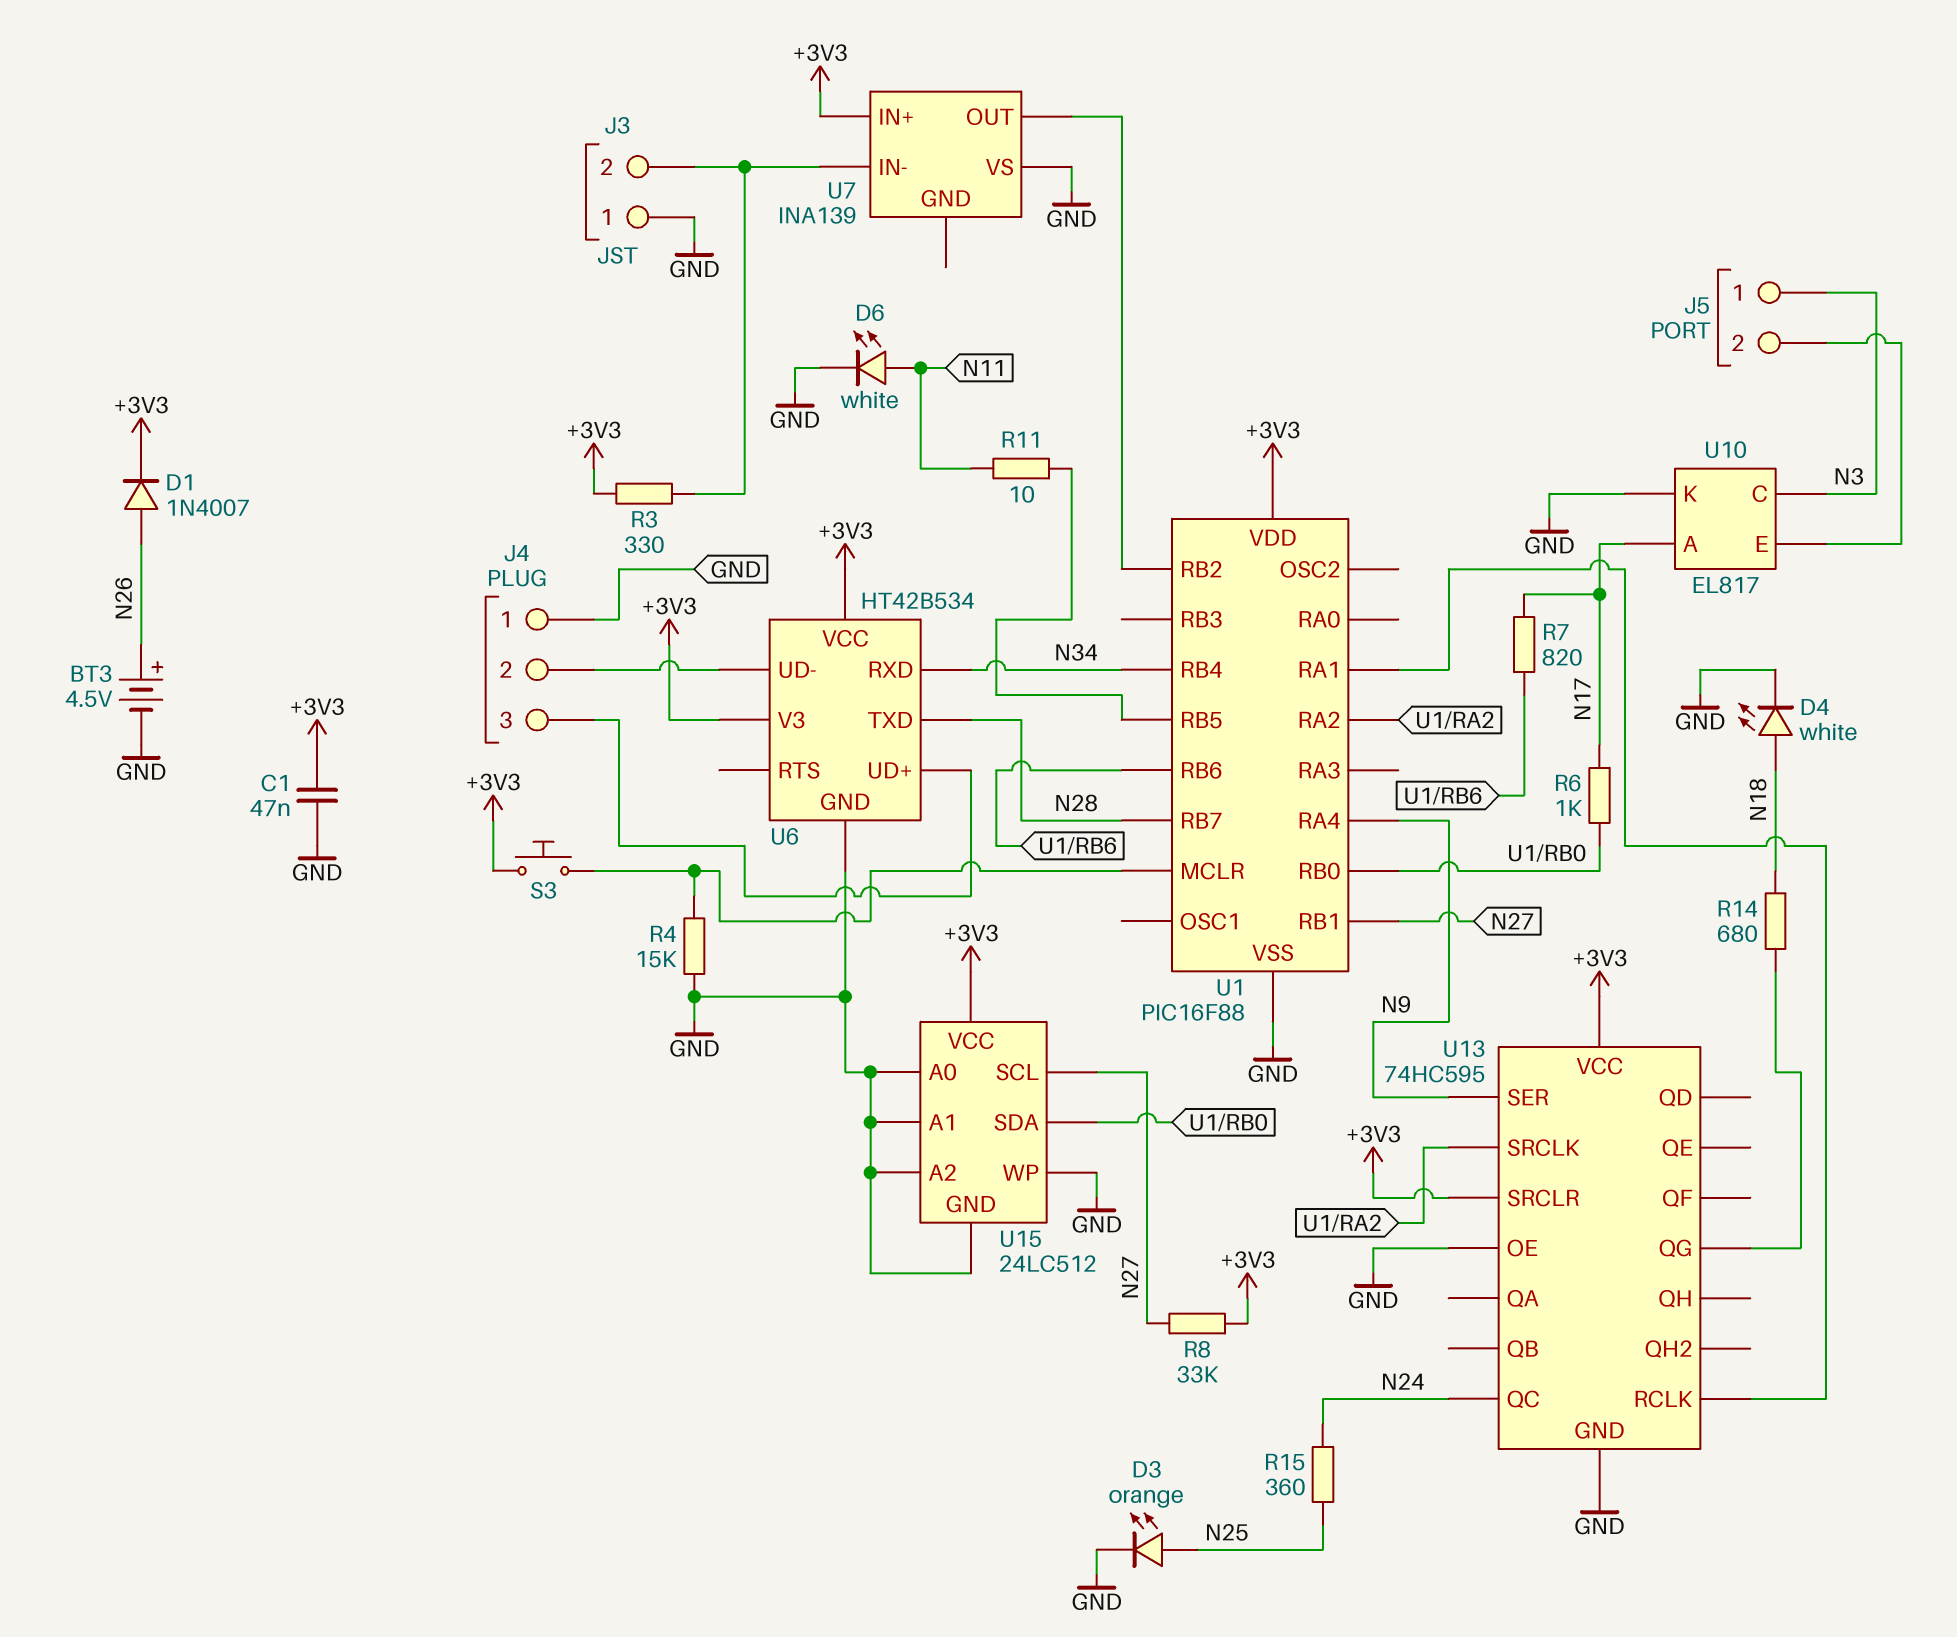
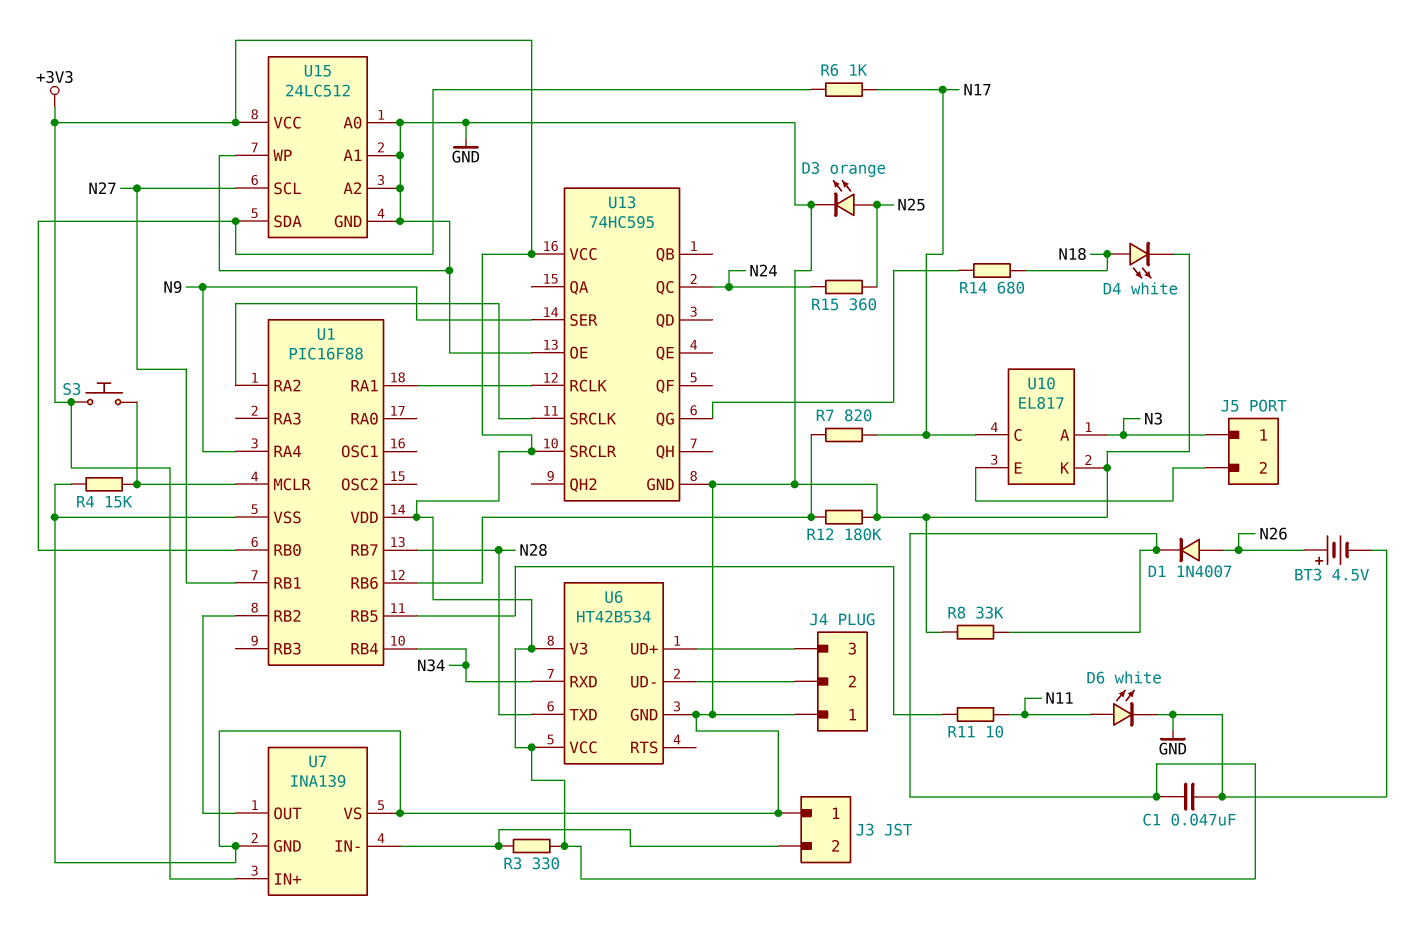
R8: 33k (+3V3, N27) -> 33k (+3V3, GND)
R12: none -> 180k (GND, U1/RB6)
U7 pin GND: none -> GND
U10 pin A: N17 -> N3
U10 pin C: N3 -> N17

